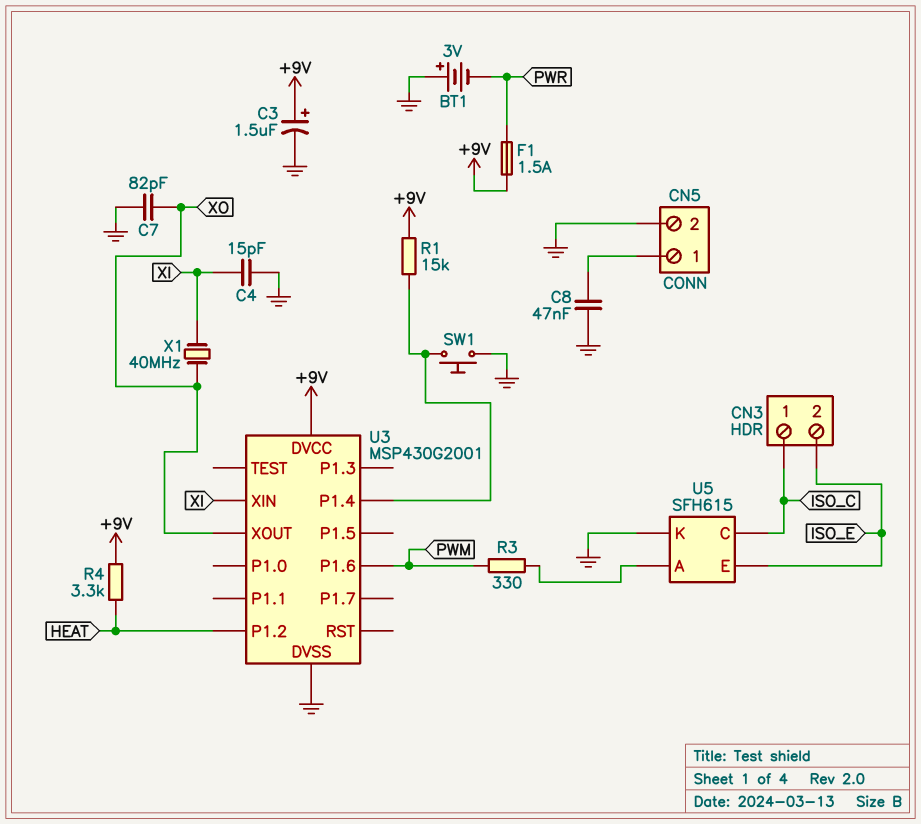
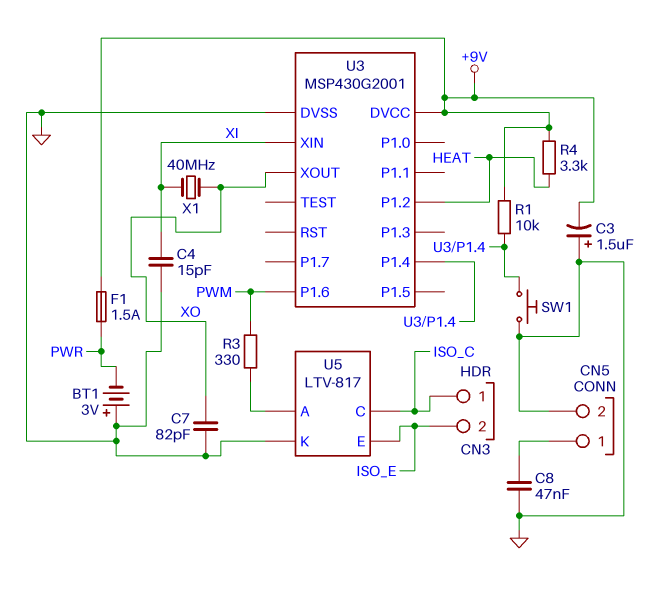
C3: 1.5uF (plus +9V, minus GND) -> 1.5uF (plus GND, minus +9V)
R1: 15k (+9V, U3/P1.4) -> 10k (+9V, U3/P1.4)
U5: SFH615 -> LTV-817

